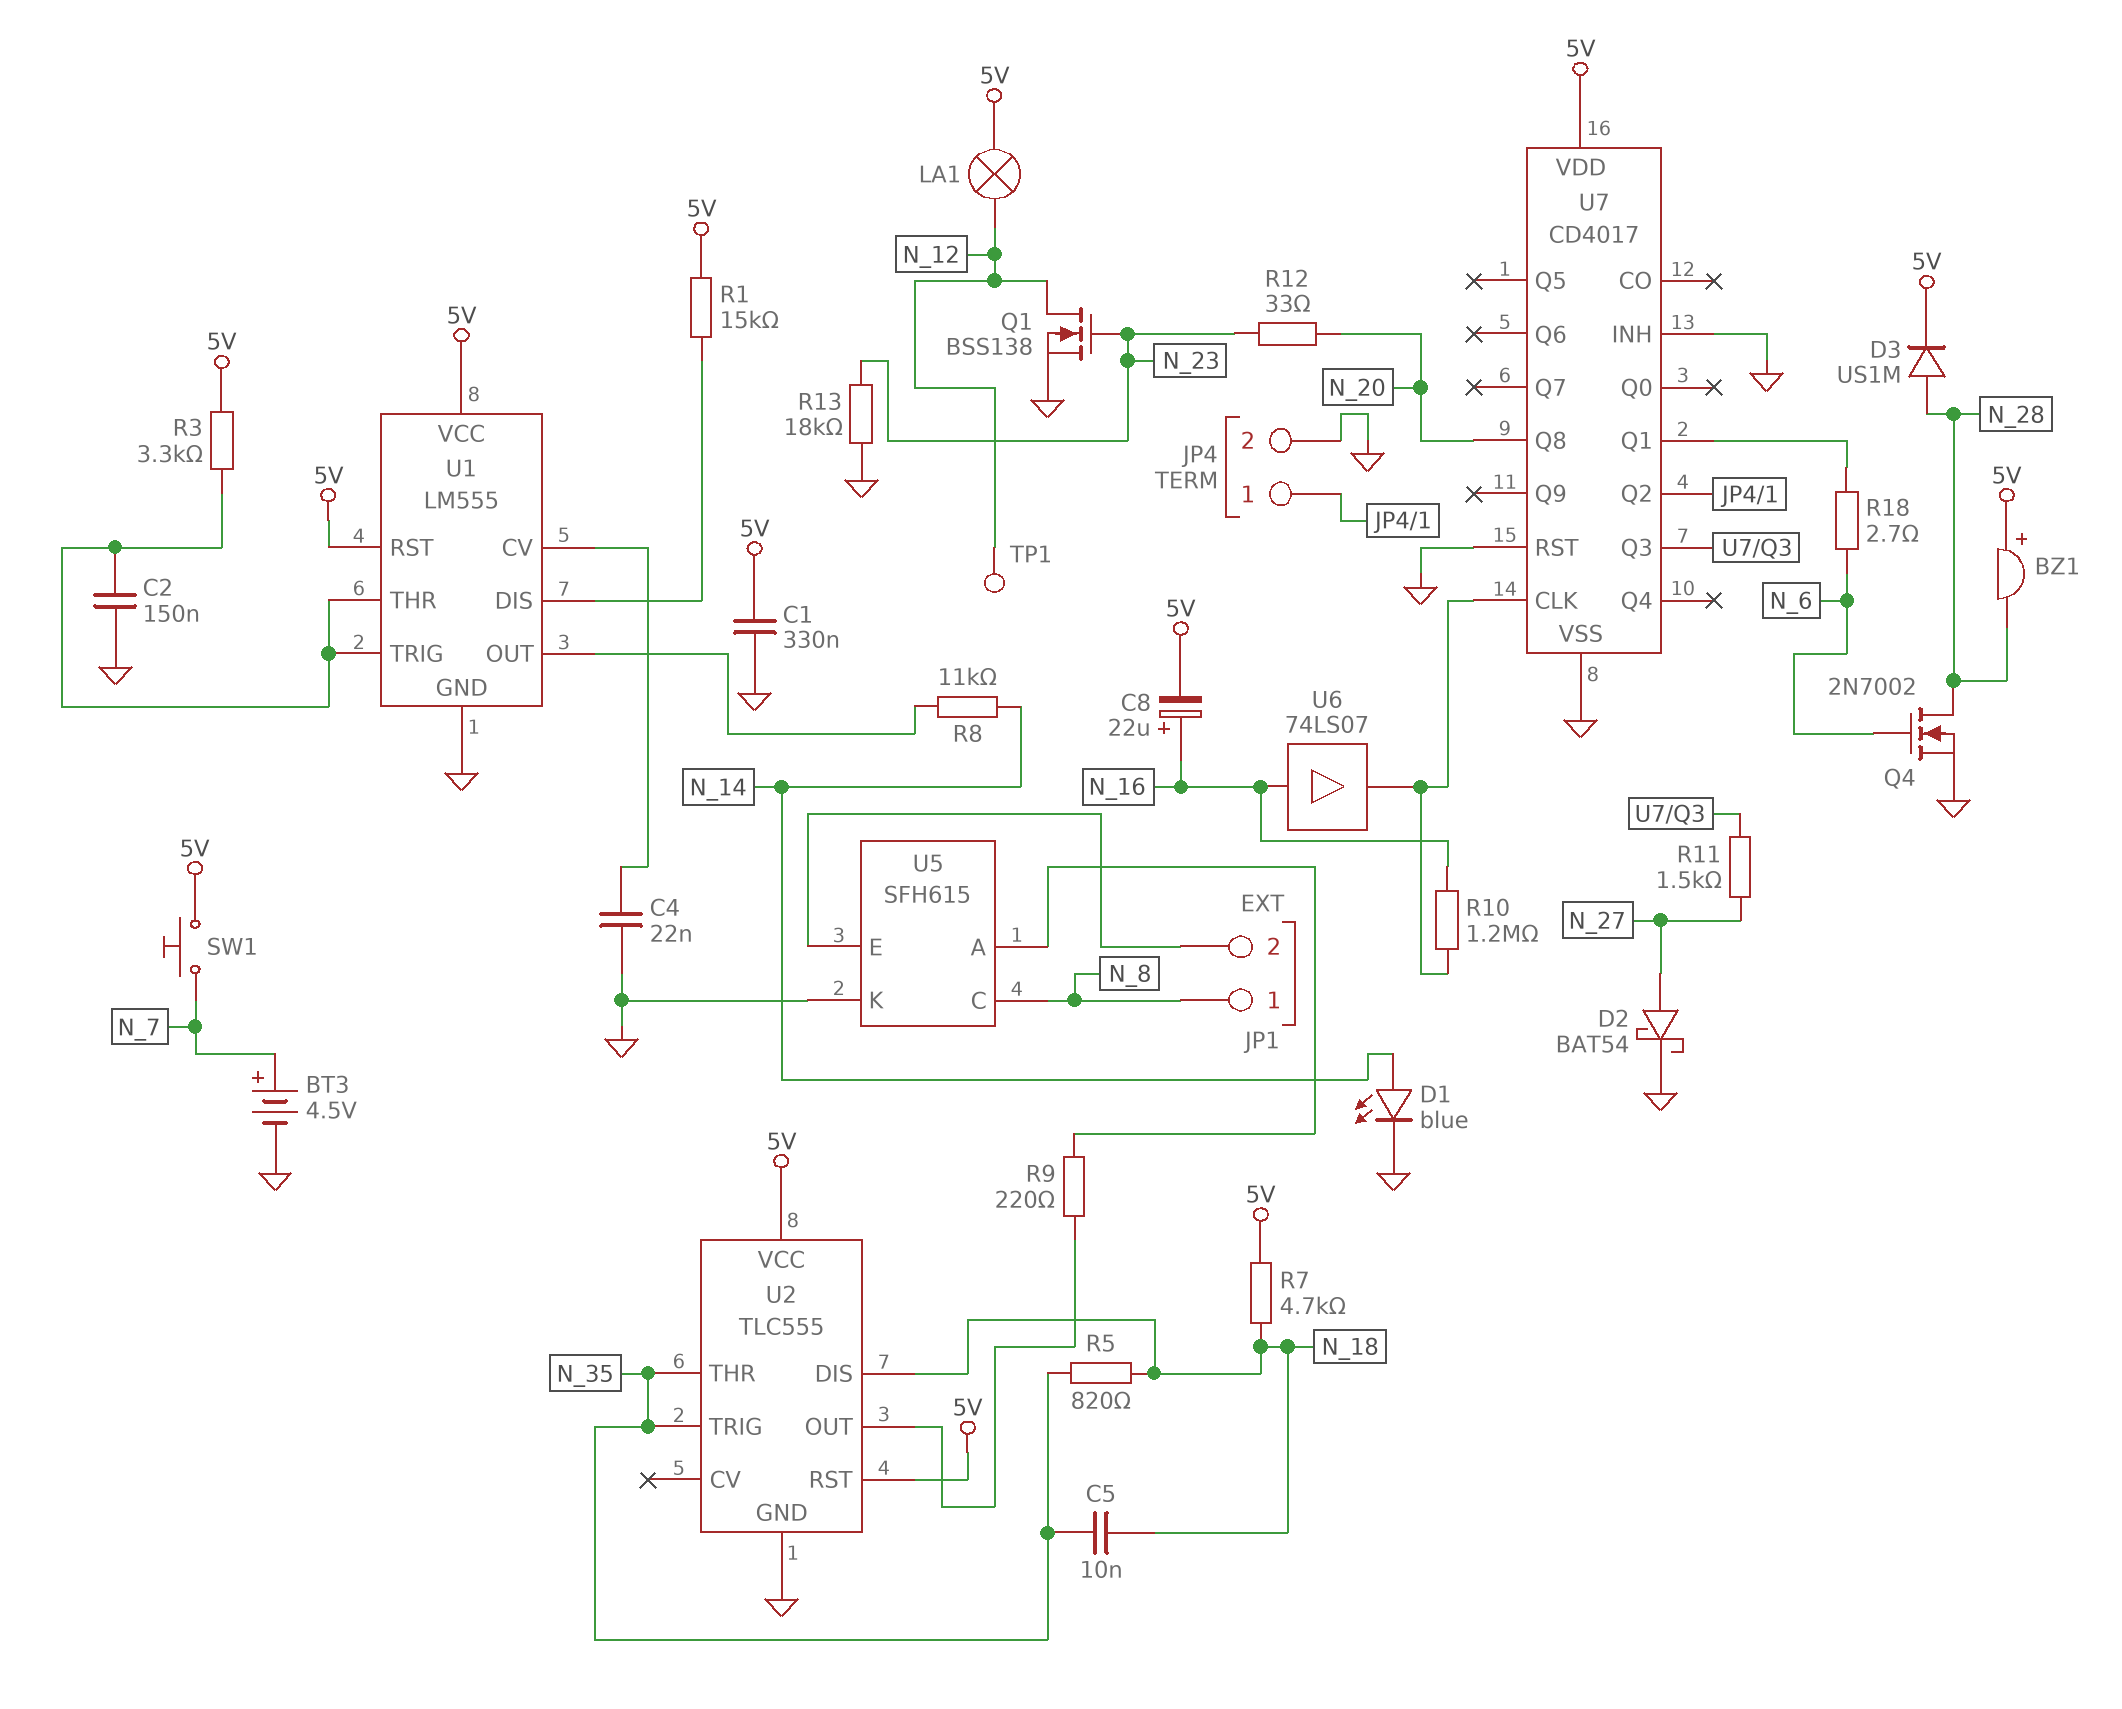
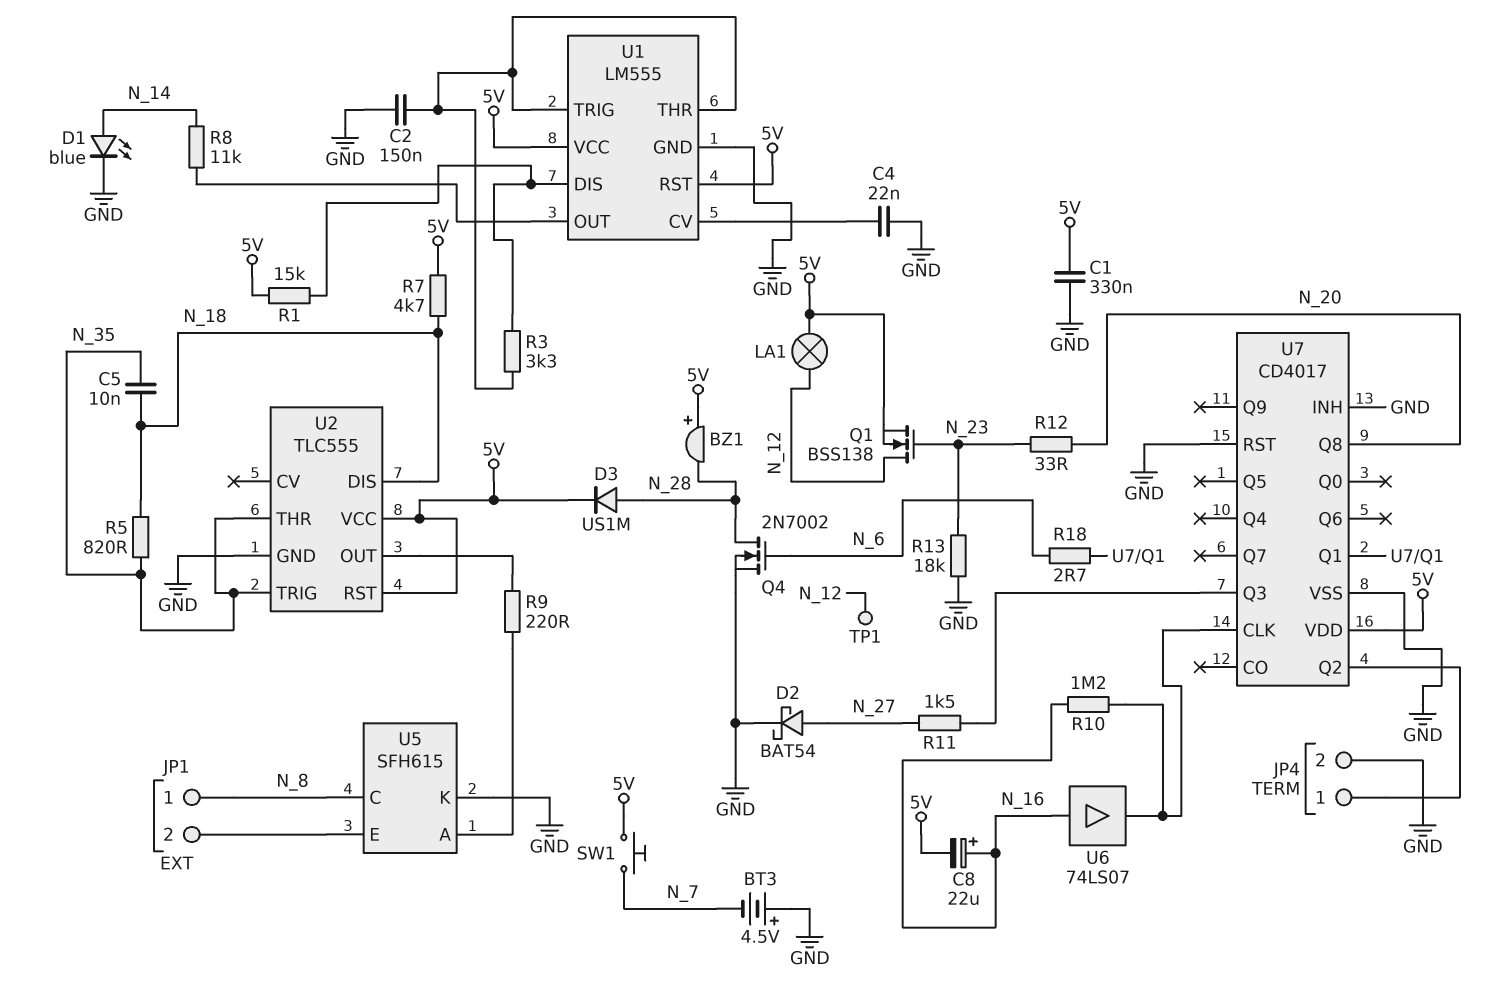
BT3: 4.5V (plus N_7, minus GND) -> 4.5V (plus GND, minus N_7)
Q1: NMOS BSS138 (G N_23, D N_12, S GND) -> NMOS BSS138 (G N_23, D N_12, S 5V)
R3: 3.3k (5V, U1/THR) -> 3.3k (U1/DIS, U1/THR)

